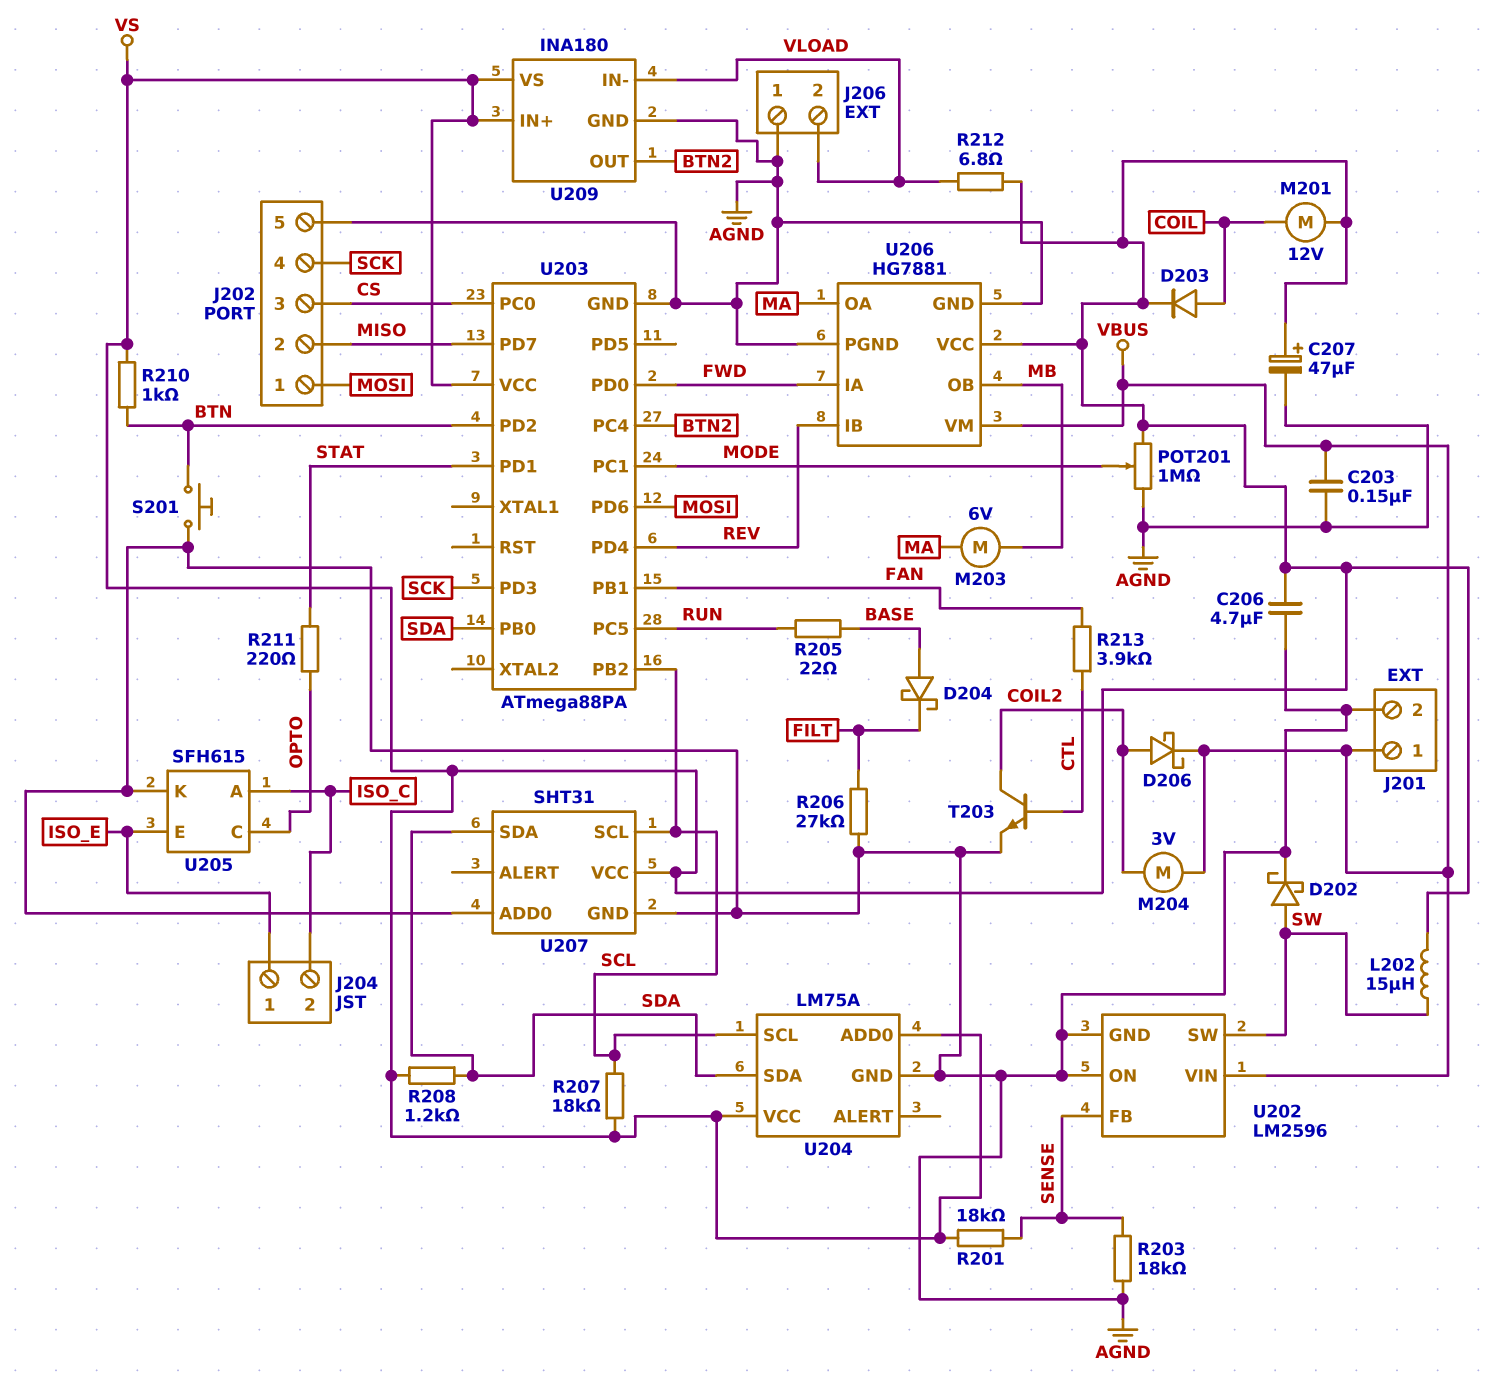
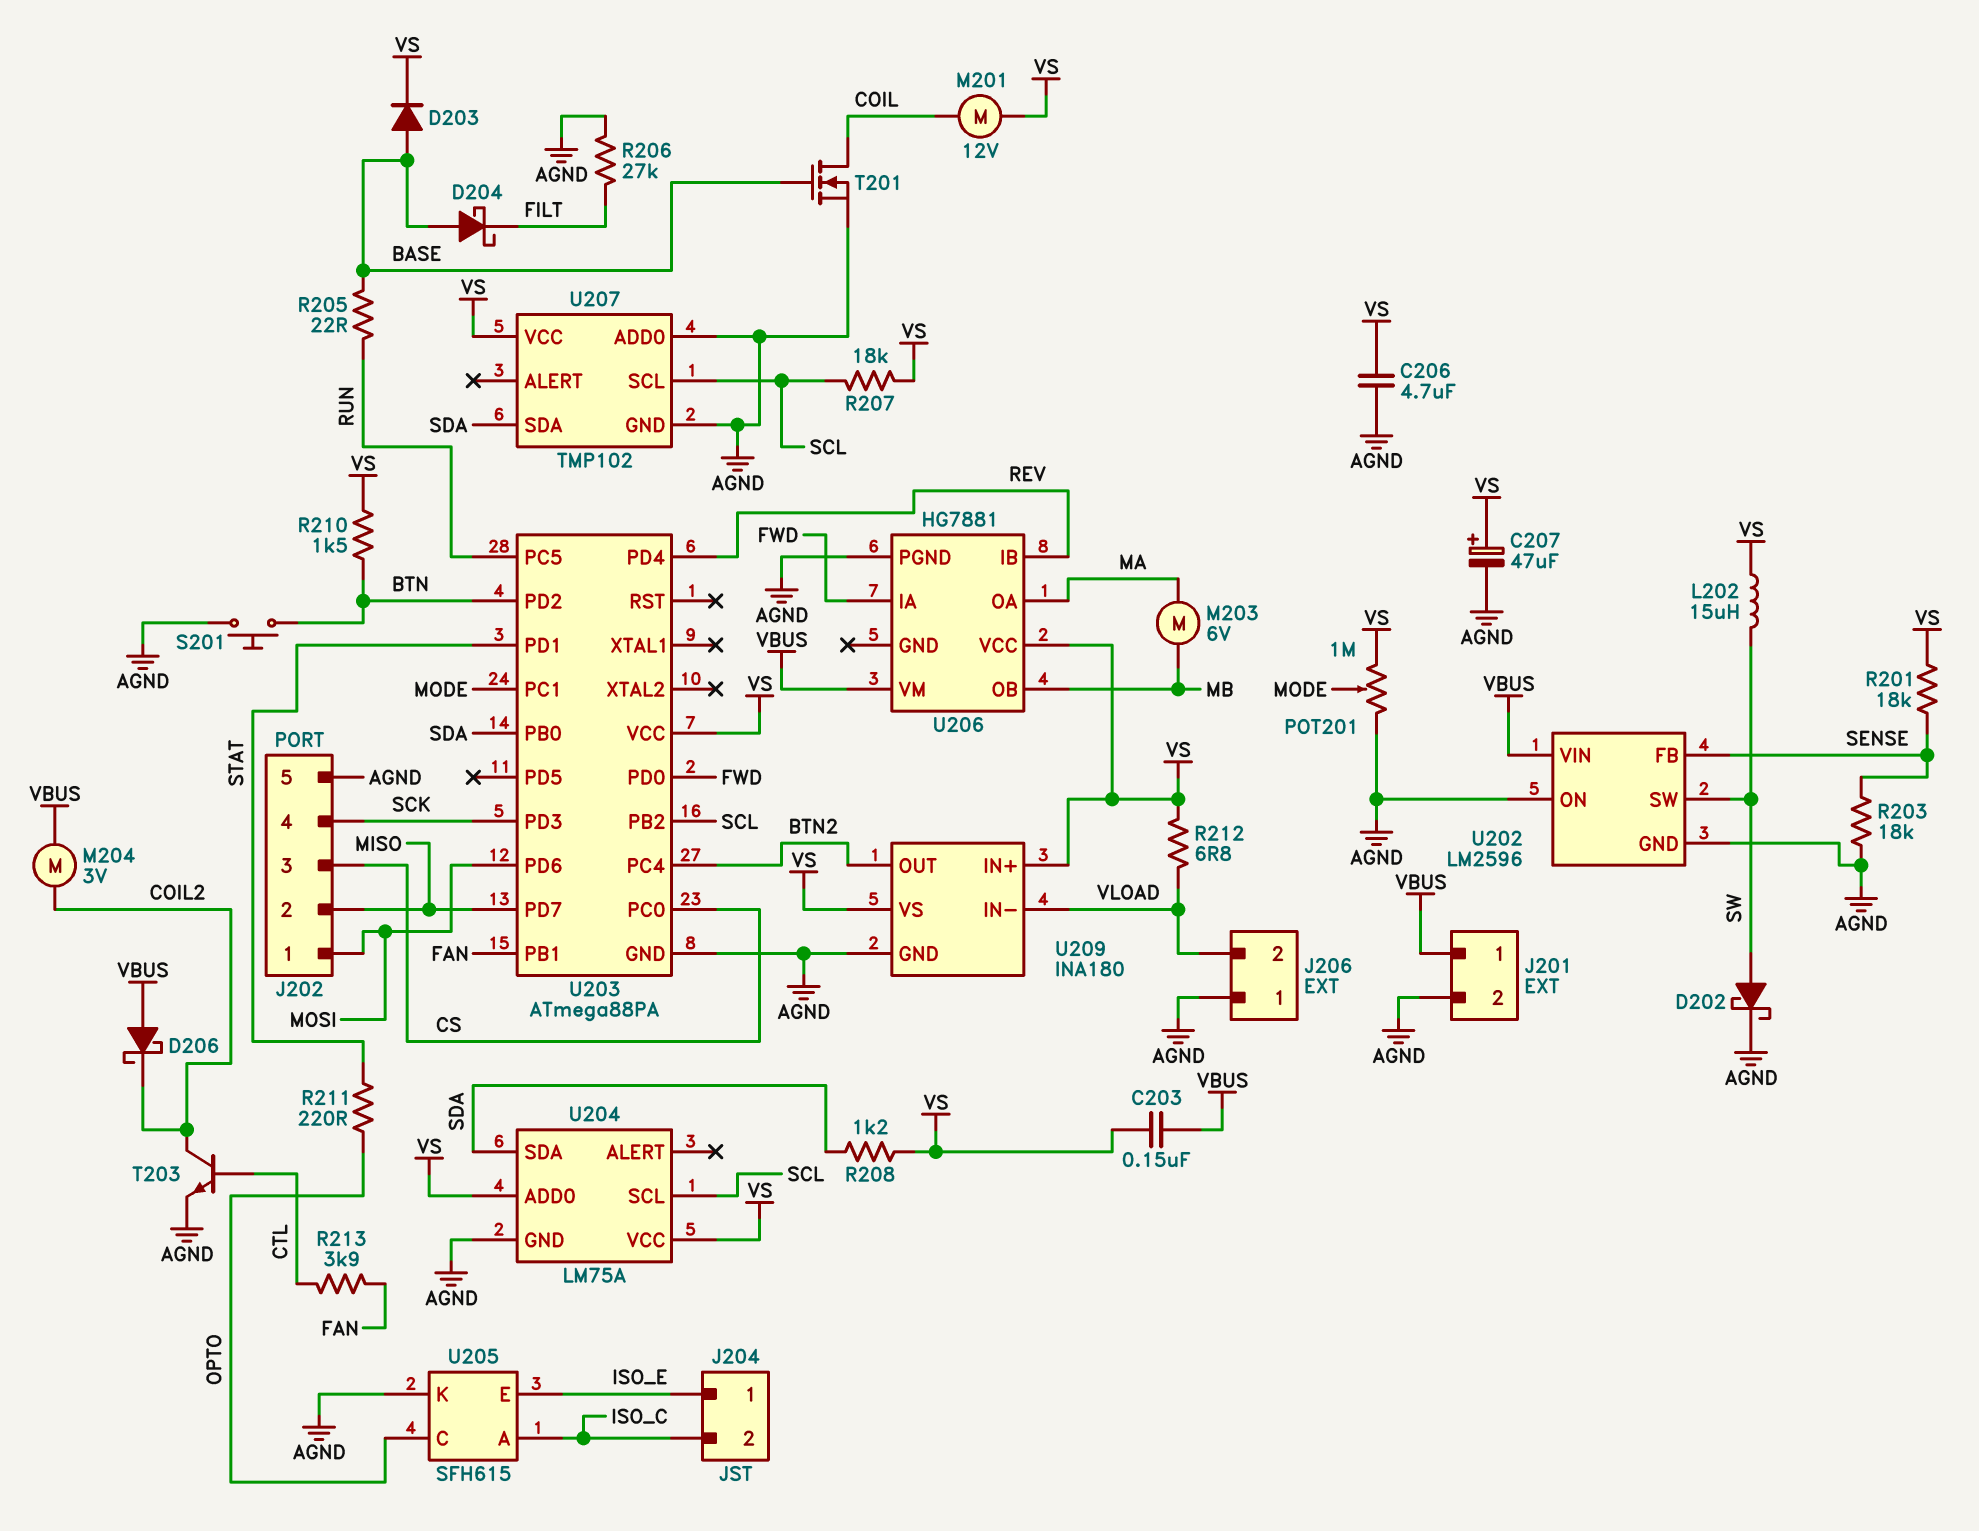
C203: 150nF (AGND, VBUS) -> 150nF (VBUS, VS)
D203: diode (A COIL, K VS) -> diode (A BASE, K VS)
D206: schottky (A COIL2, K VBUS) -> schottky (A VBUS, K COIL2)
R210: 1k (BTN, VS) -> 1.5k (BTN, VS)
T201: none -> NMOS (G BASE, D COIL, S AGND)
U206 pin GND: AGND -> none
U207: SHT31 -> TMP102

